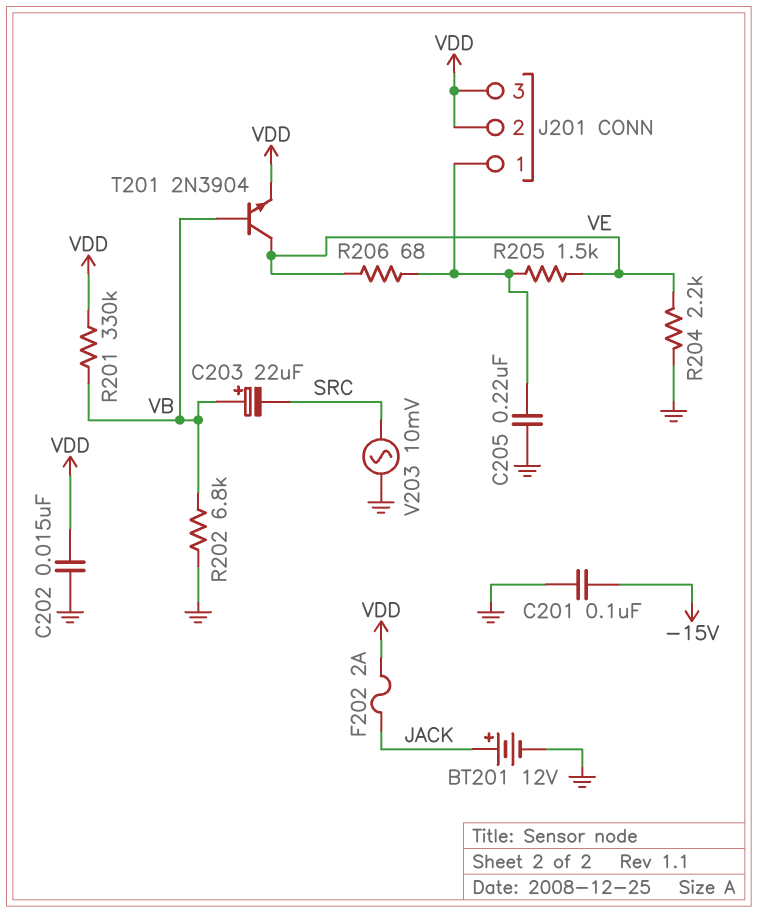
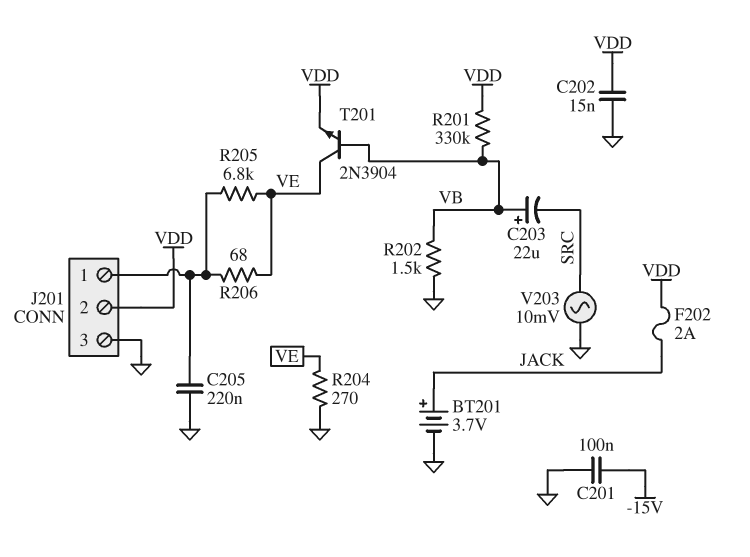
BT201: 12V (plus JACK, minus GND) -> 3.7V (plus JACK, minus GND)
J201 pin 3: VDD -> GND
R202: 6.8k (GND, VB) -> 1.5k (GND, VB)
R204: 2.2k (GND, VE) -> 270 (GND, VE)
R205: 1.5k (J201/1, VE) -> 6.8k (J201/1, VE)

